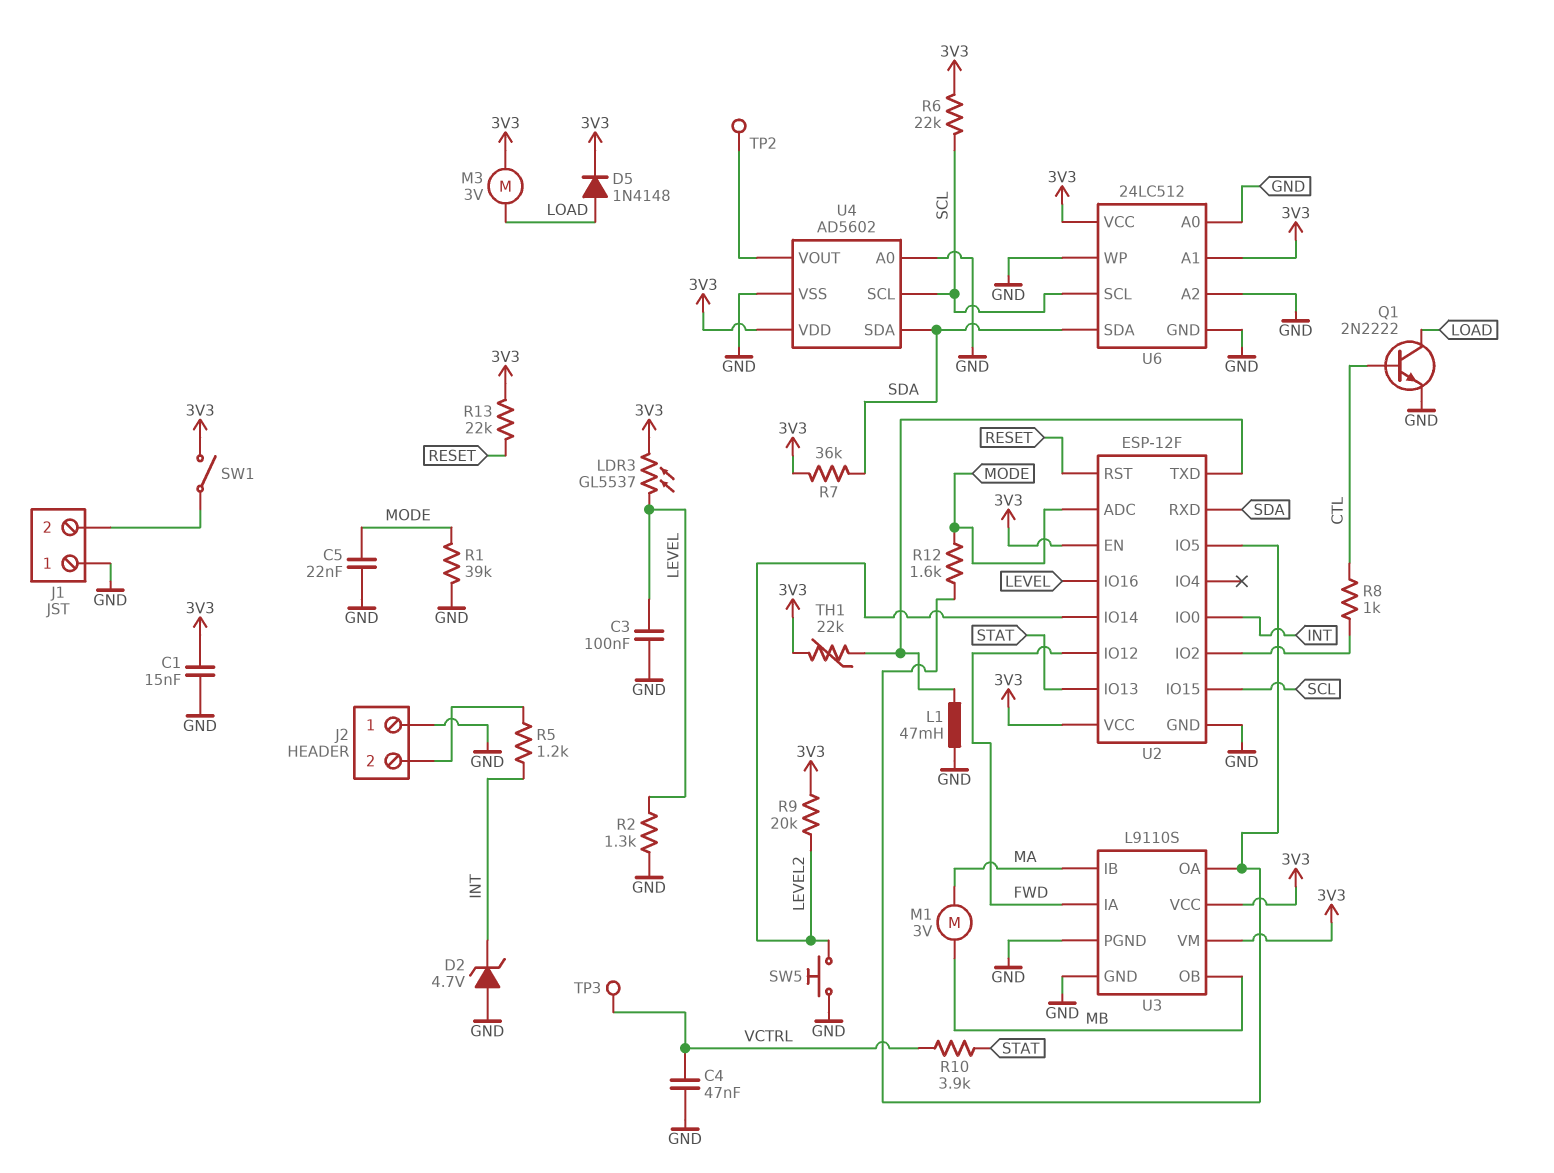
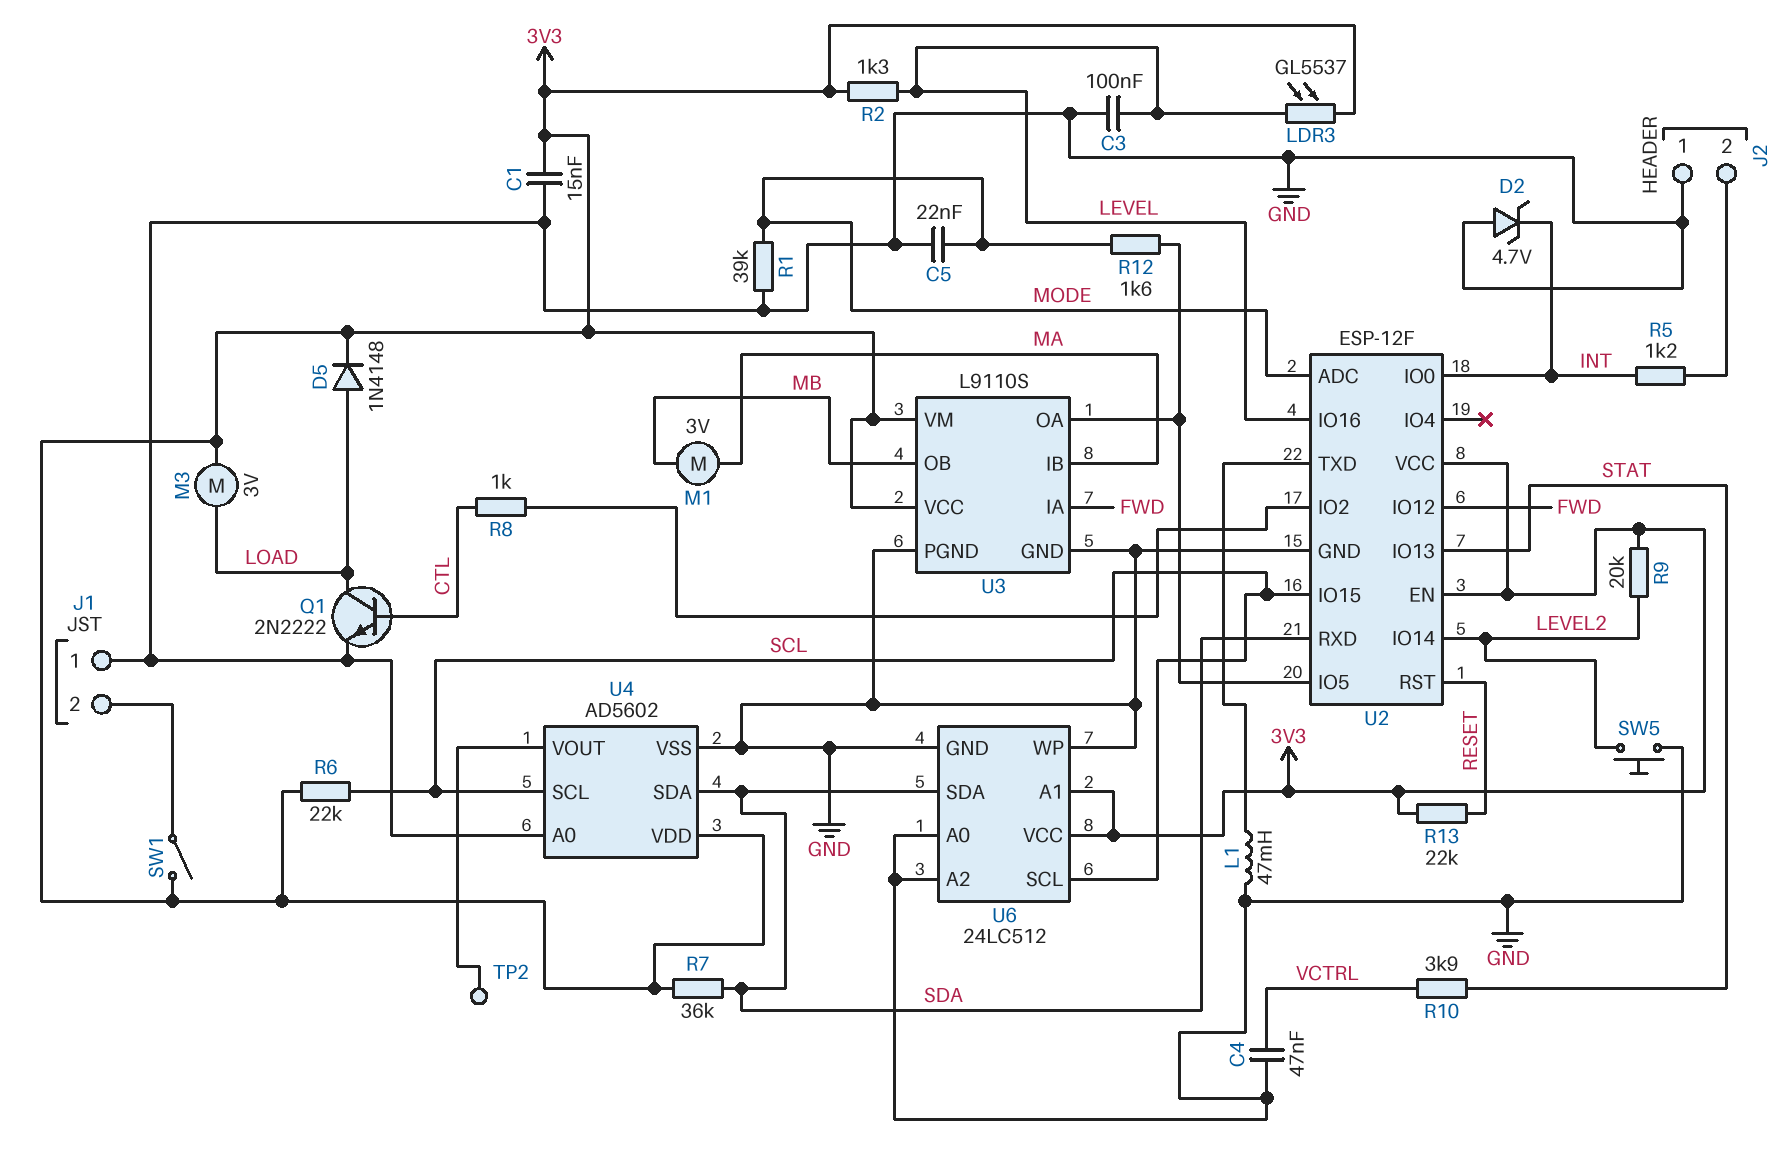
R2: 1.3k (GND, LEVEL) -> 1.3k (3V3, LEVEL)
TH1: 22k (3V3, U2/TXD) -> none
TP3: test point (VCTRL) -> none

